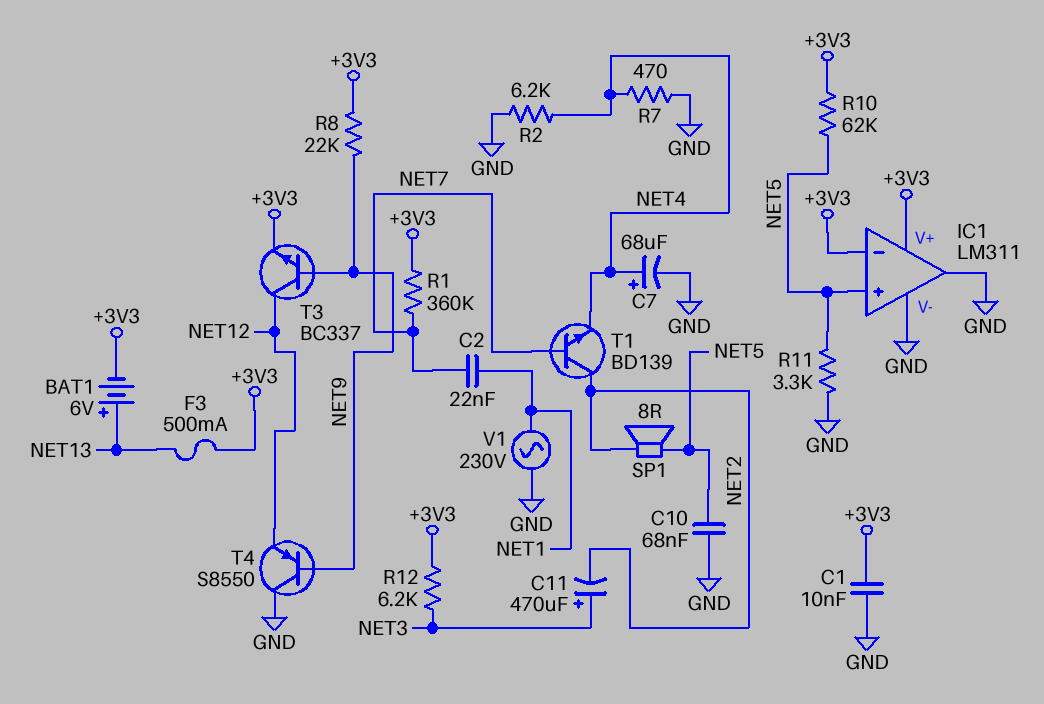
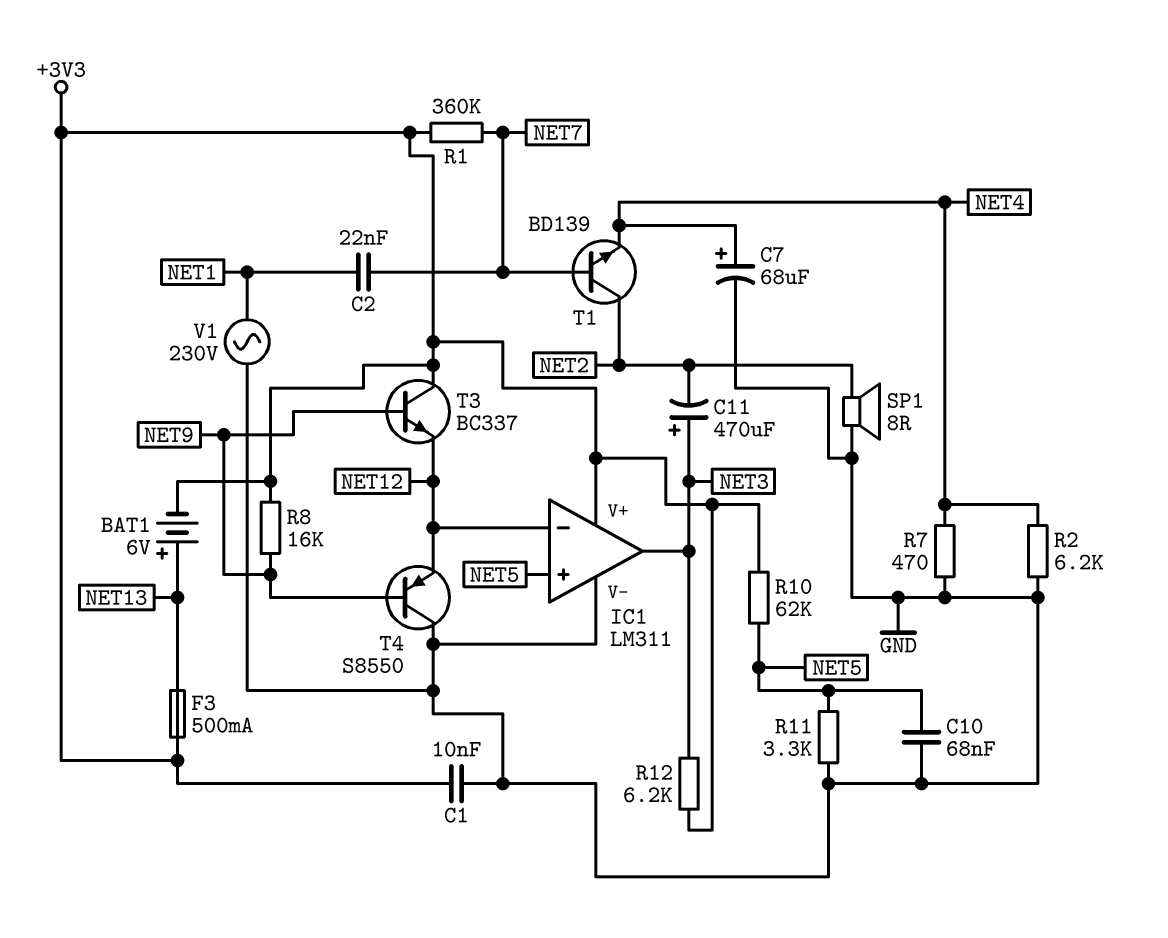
IC1 pin in-: +3V3 -> NET12
IC1 pin out: GND -> NET3
R8: 22k (+3V3, NET9) -> 16k (+3V3, NET9)
SP1: speaker 8R (NET2, NET5) -> speaker 8R (GND, NET2)
T3: NPN BC337 (B NET9, C NET12, E +3V3) -> NPN BC337 (B NET9, C +3V3, E NET12)

